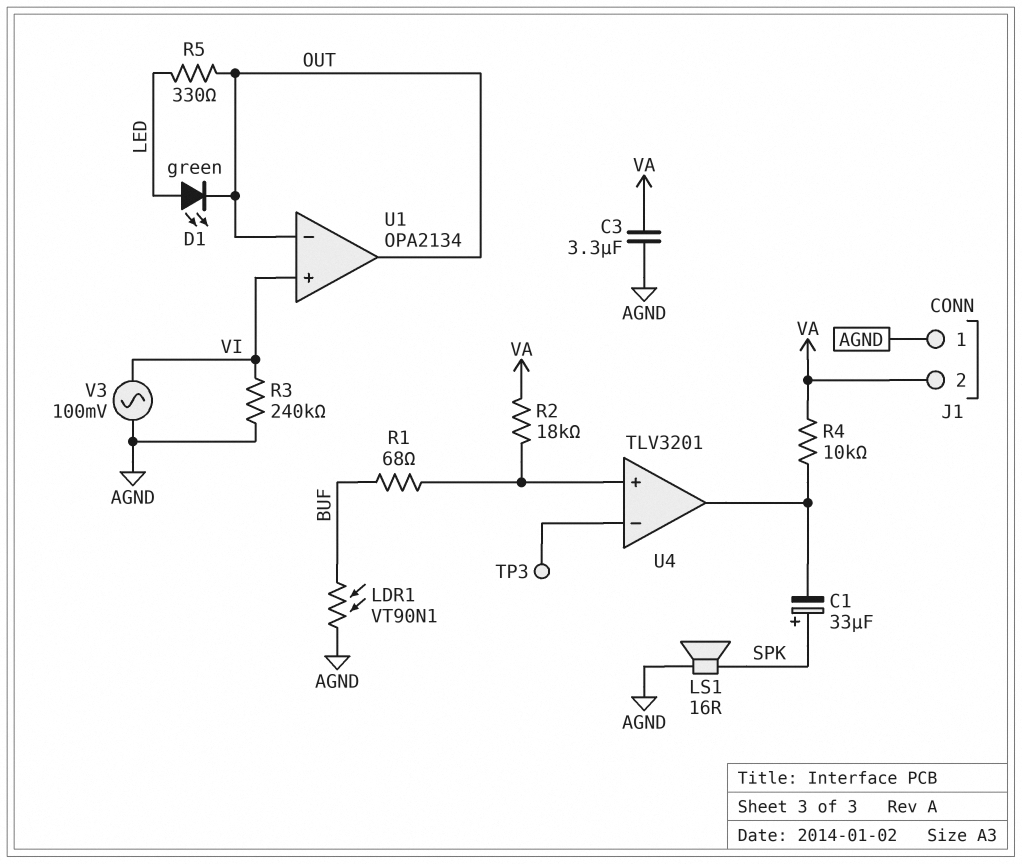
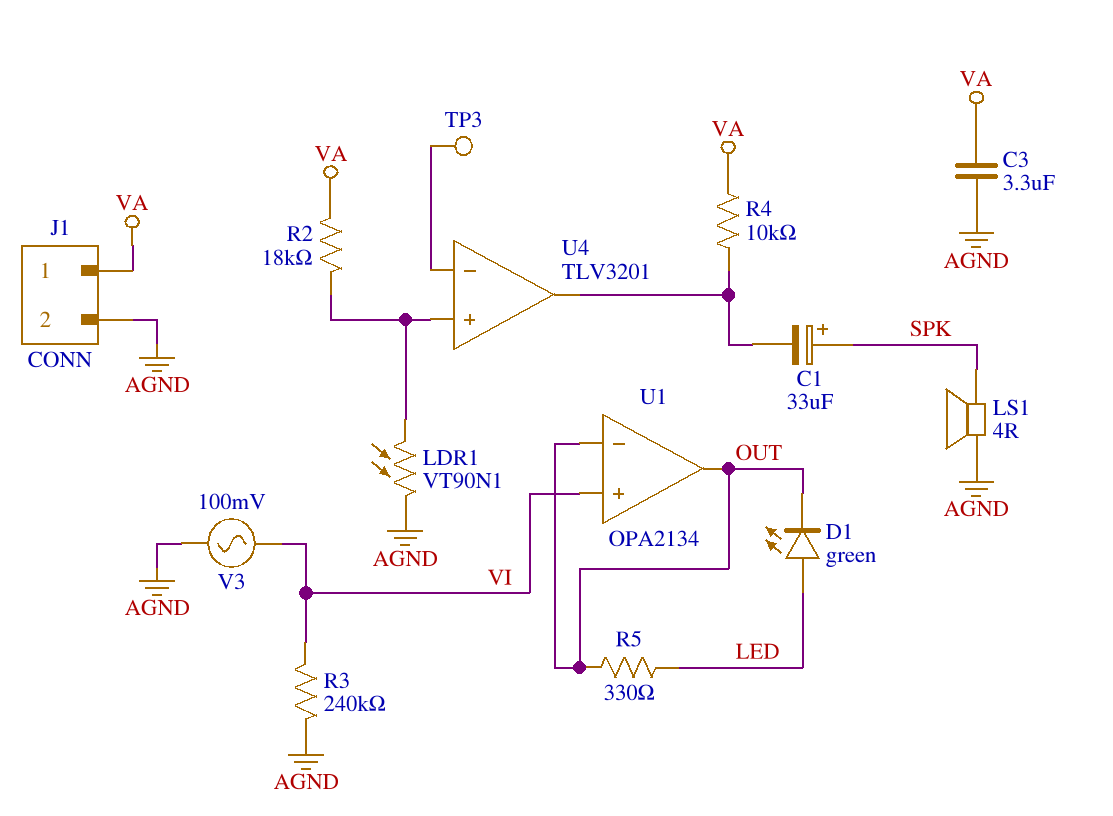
J1 pin 1: AGND -> VA
J1 pin 2: VA -> AGND
LDR1: VT90N1 (AGND, BUF) -> VT90N1 (AGND, U4/in+)
LS1: speaker 16R (AGND, SPK) -> speaker 4R (AGND, SPK)
R1: 68 (BUF, U4/in+) -> none

